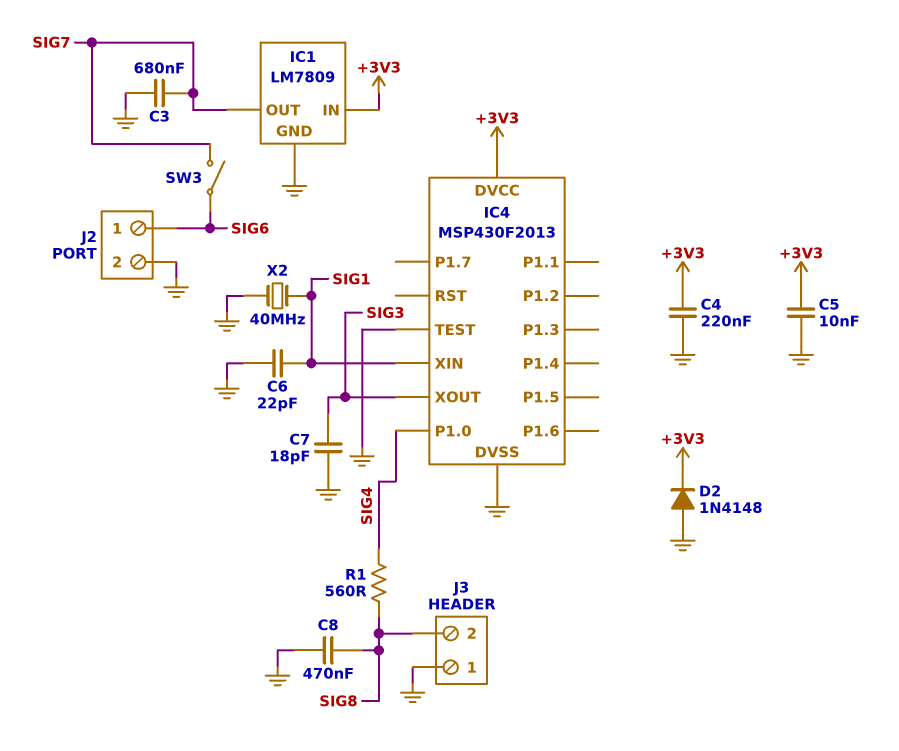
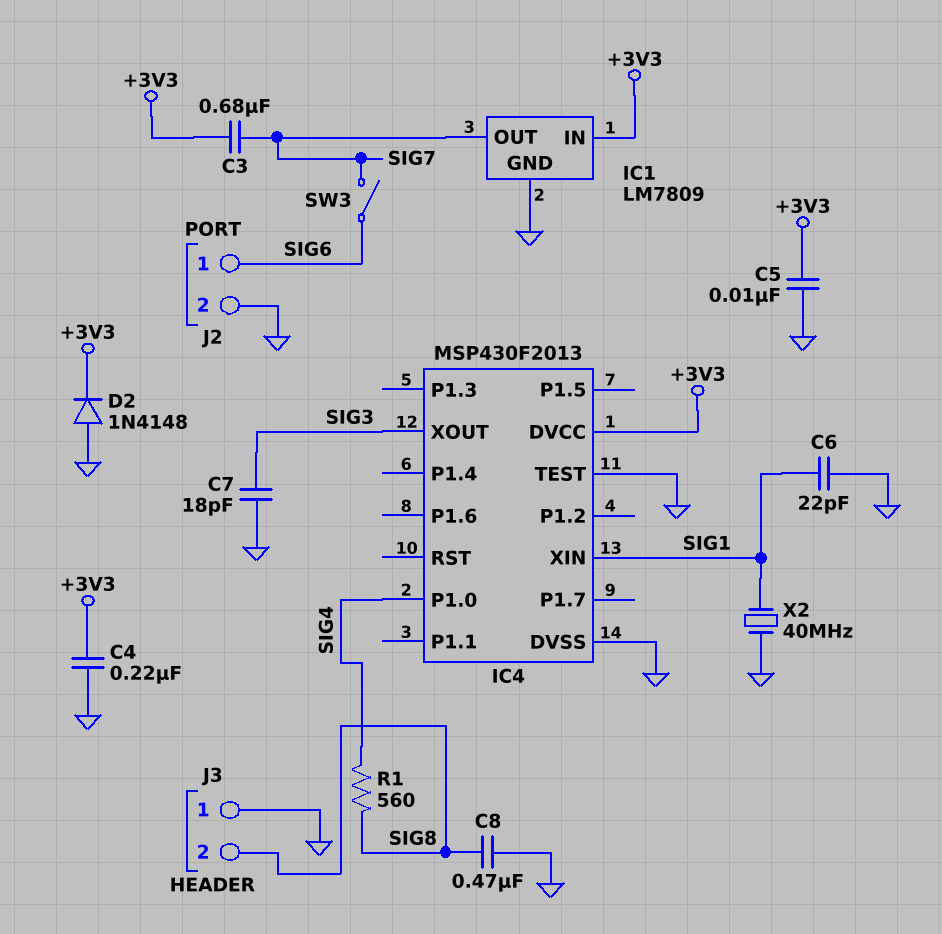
C3: 680nF (GND, SIG7) -> 680nF (+3V3, SIG7)

